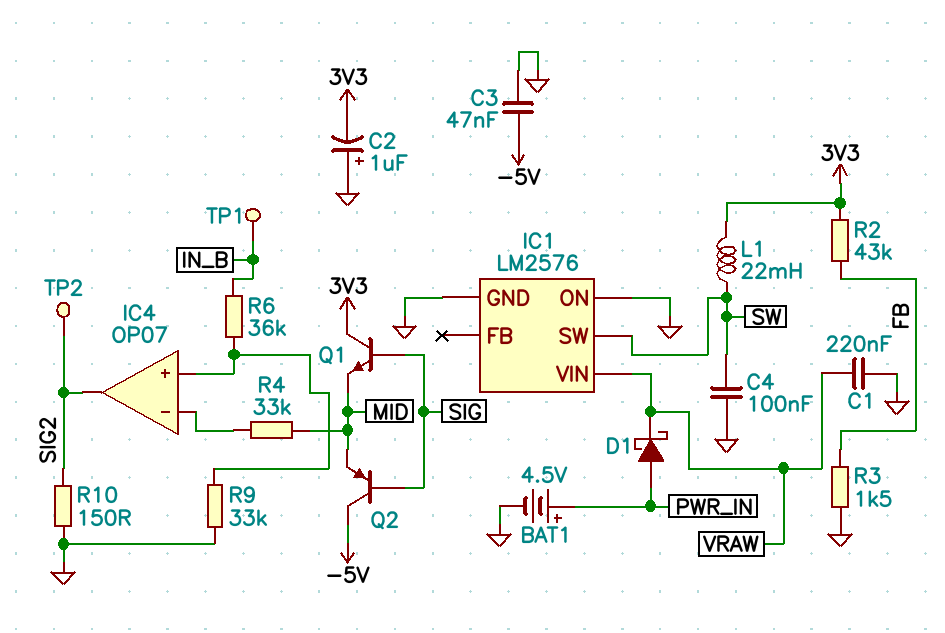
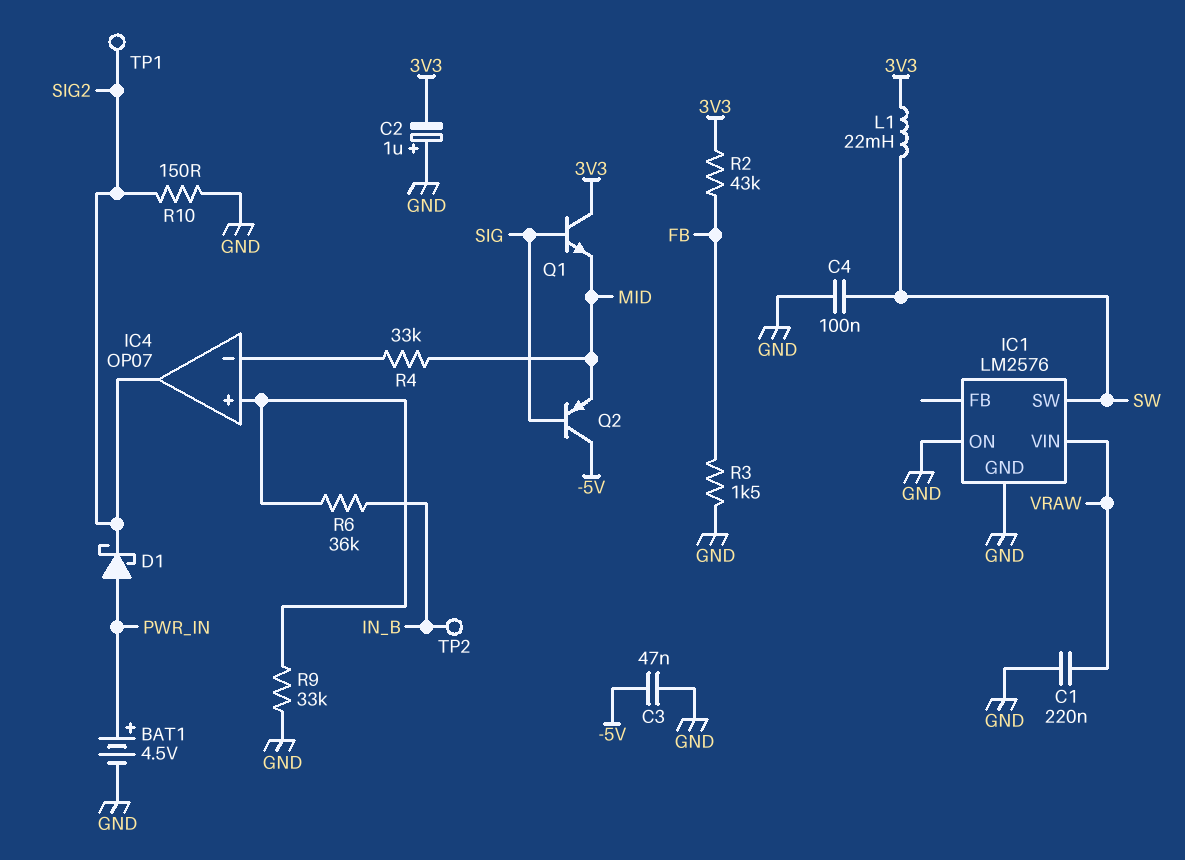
D1: schottky (A PWR_IN, K VRAW) -> schottky (A PWR_IN, K SIG2)
TP1: test point (IN_B) -> test point (SIG2)
TP2: test point (SIG2) -> test point (IN_B)

